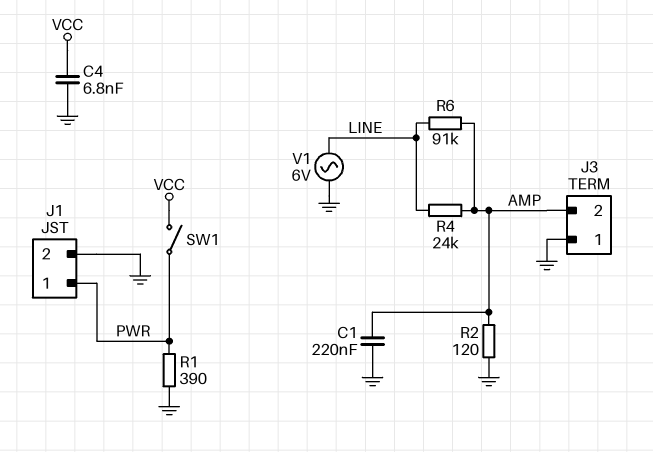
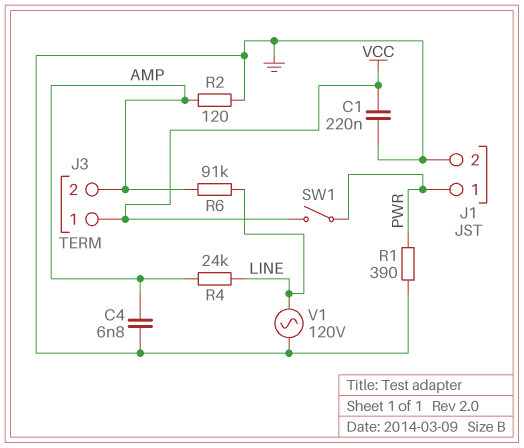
C1: 220nF (AMP, GND) -> 220nF (GND, VCC)
C4: 6.8nF (GND, VCC) -> 6.8nF (AMP, GND)
J3 pin 1: GND -> VCC
V1: AC 6V (GND, LINE) -> AC 120V (GND, LINE)

